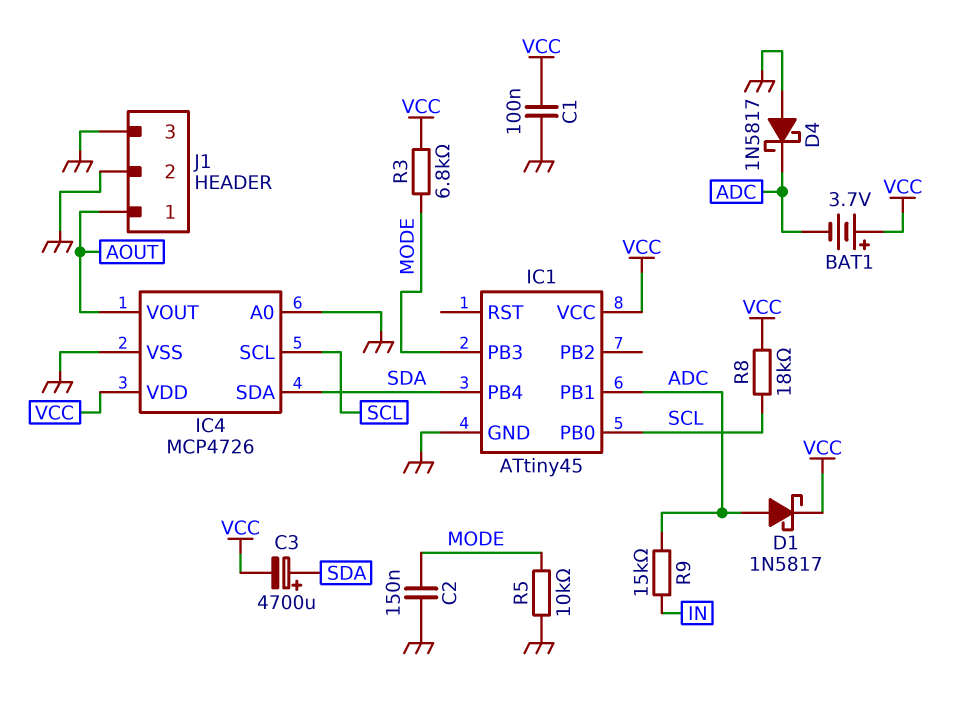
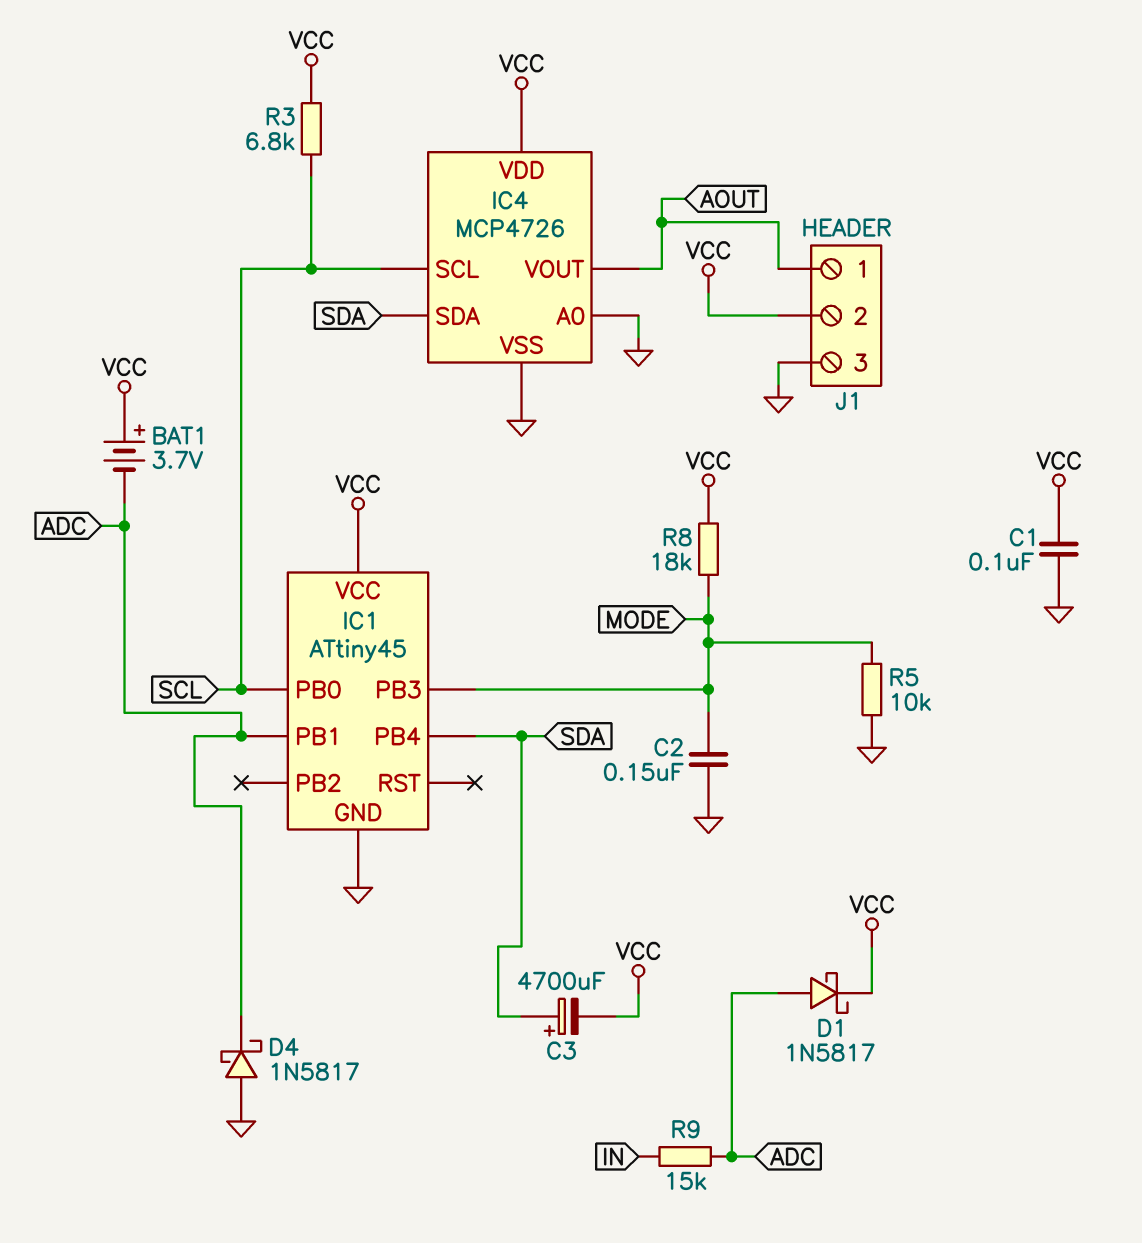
J1 pin 2: GND -> VCC
R3: 6.8k (MODE, VCC) -> 6.8k (SCL, VCC)
R8: 18k (SCL, VCC) -> 18k (MODE, VCC)

